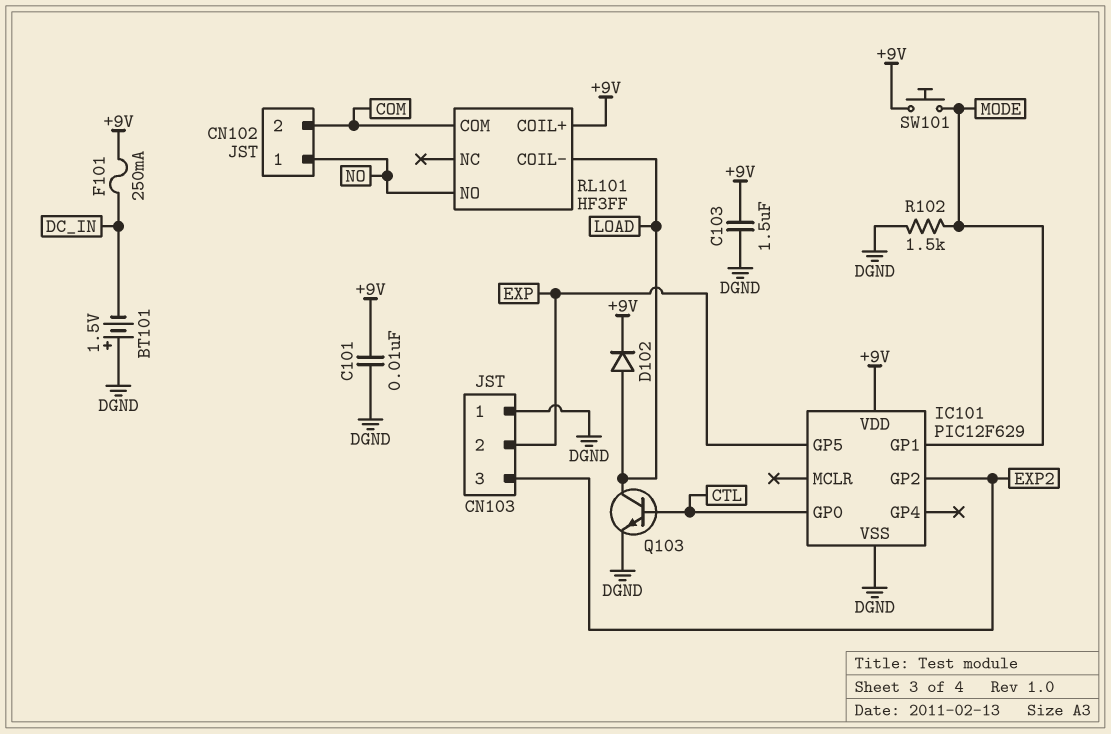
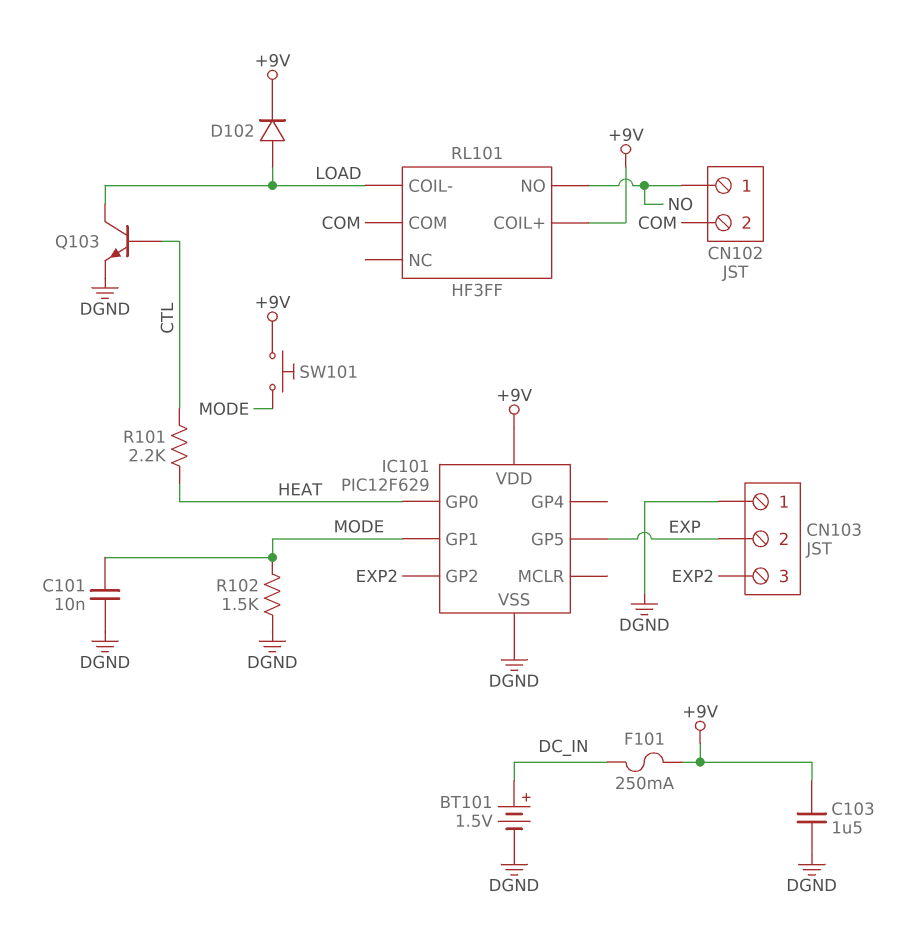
BT101: 1.5V (plus DGND, minus DC_IN) -> 1.5V (plus DC_IN, minus DGND)
C101: 10nF (+9V, DGND) -> 10nF (DGND, MODE)
IC101 pin GP0: CTL -> HEAT
R101: none -> 2.2k (CTL, HEAT)

